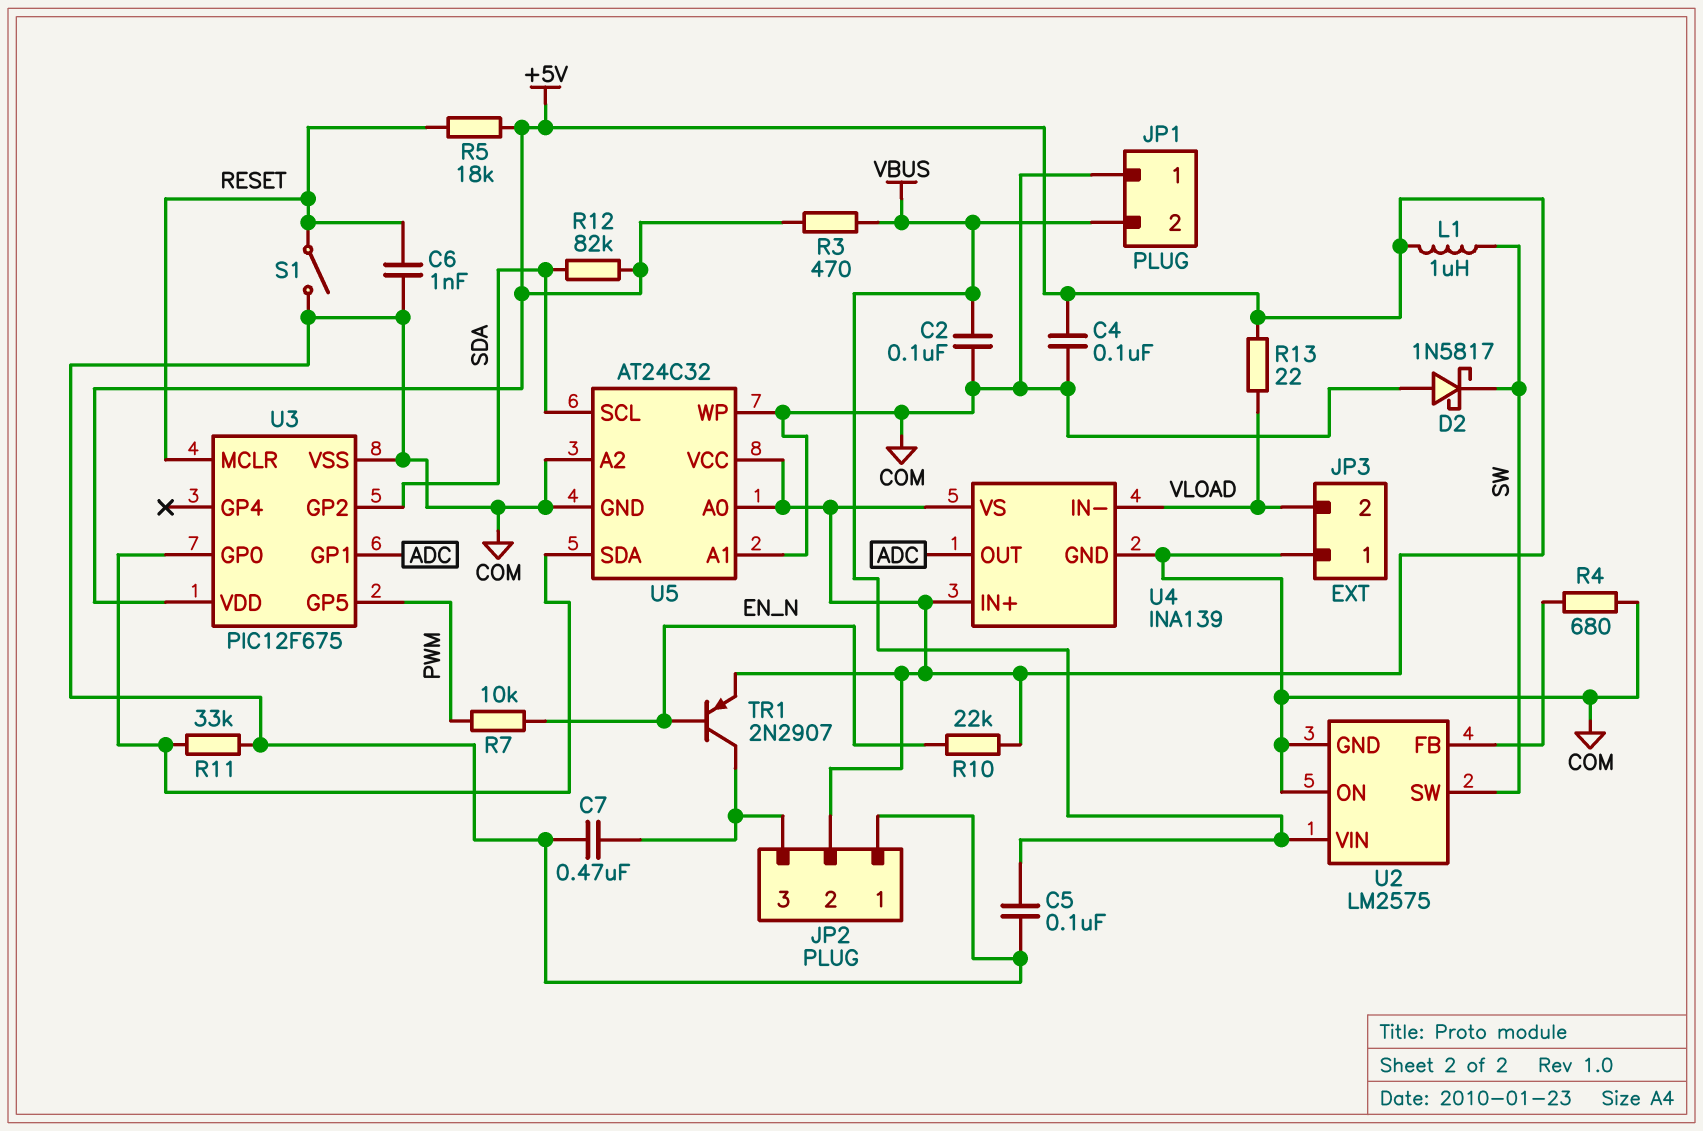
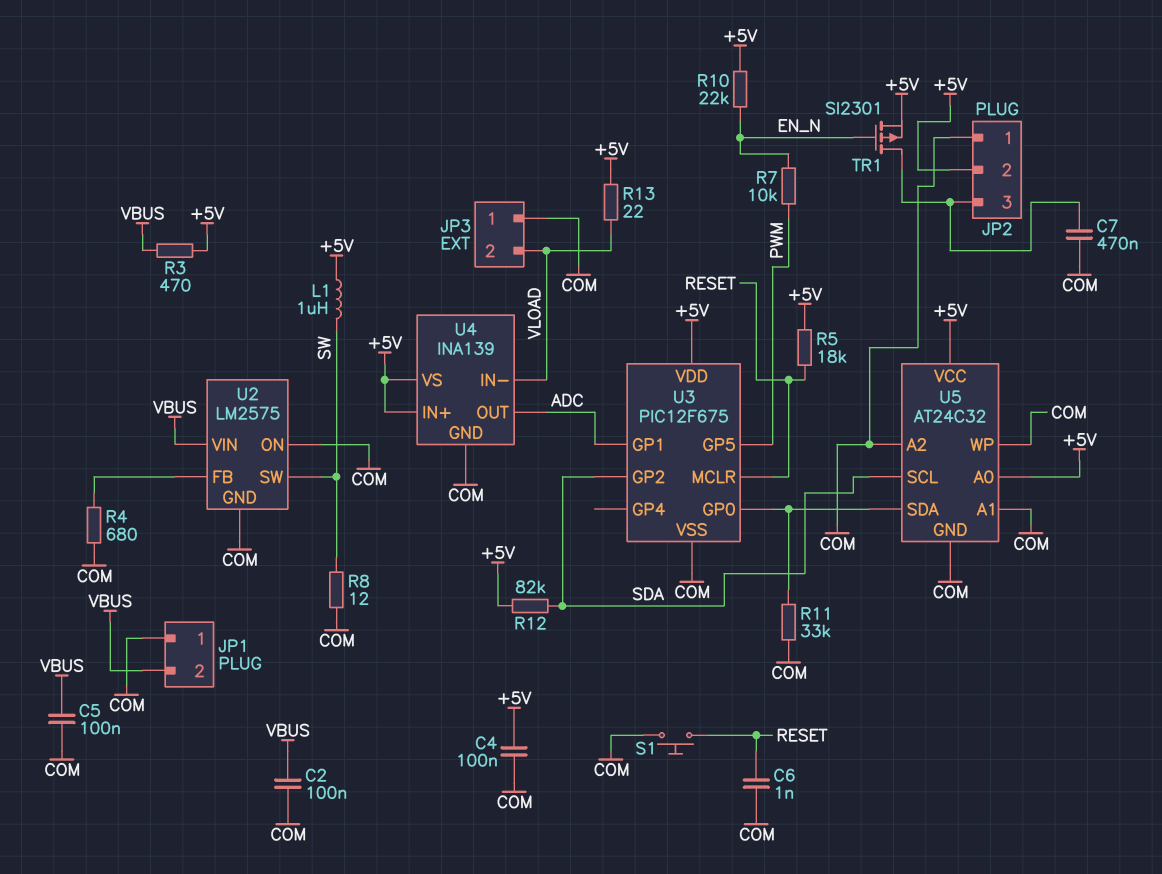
D2: schottky 1N5817 (A COM, K SW) -> none
R8: none -> 12 (COM, SW)
S1: switch (COM, RESET) -> button (COM, RESET)
TR1: PNP 2N2907 (B EN_N, C JP2/3, E +5V) -> PMOS SI2301 (G EN_N, D JP2/3, S +5V)

